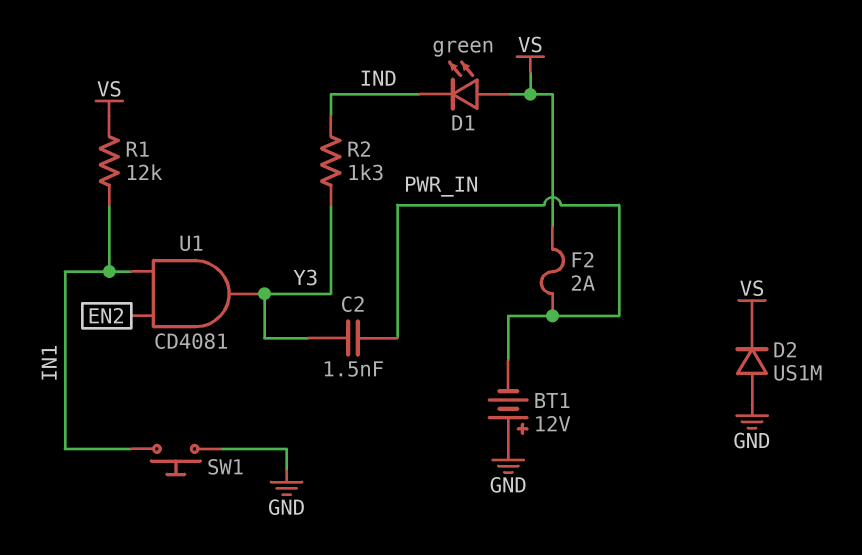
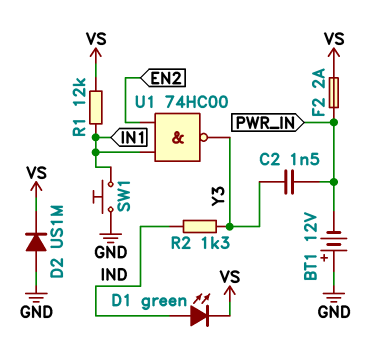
D1: LED green (A VS, K IND) -> LED green (A IND, K VS)
U1: AND CD4081 (in EN2, in IN1, out Y3) -> NAND 74HC00 (in EN2, in IN1, out Y3)

